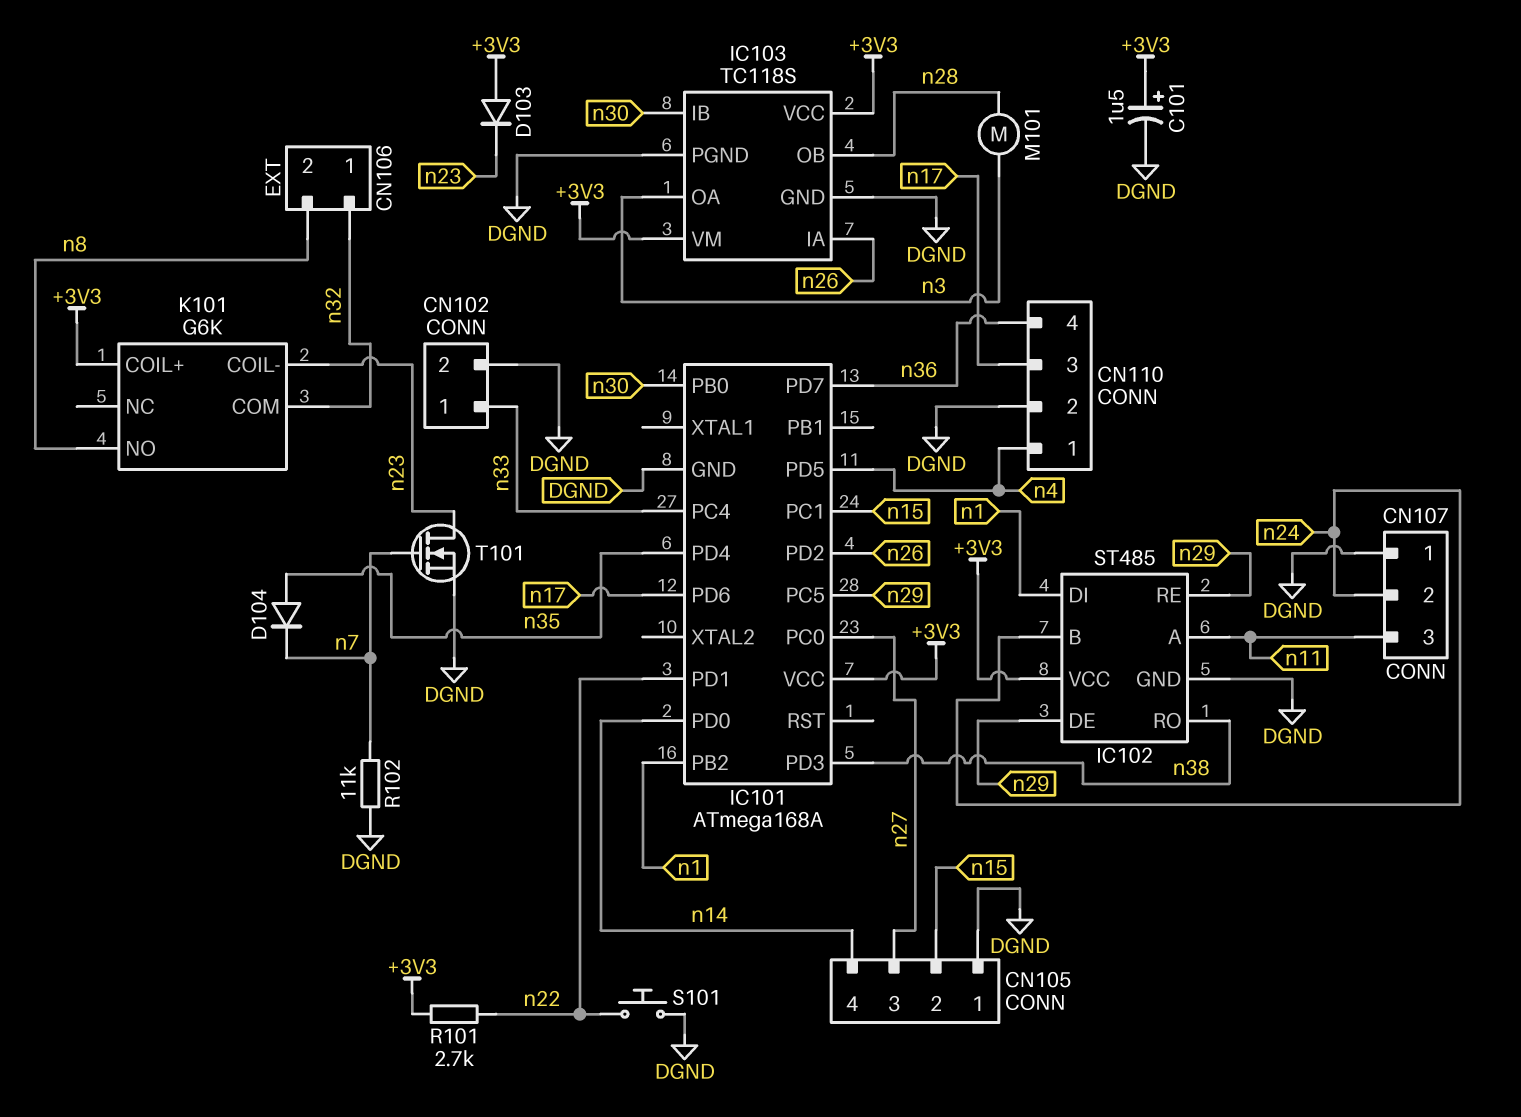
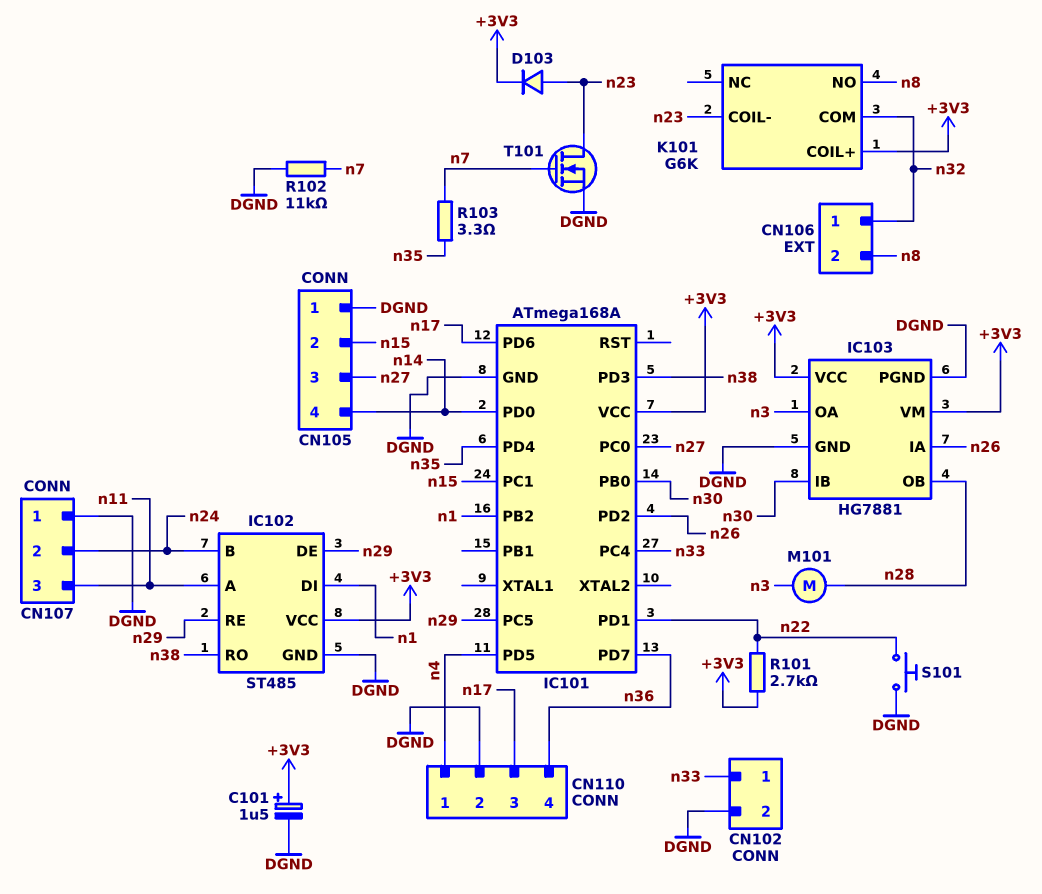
D103: diode (A +3V3, K n23) -> diode (A n23, K +3V3)
D104: diode (A n35, K n7) -> none
IC103: TC118S -> HG7881
R103: none -> 3.3 (n7, n35)

